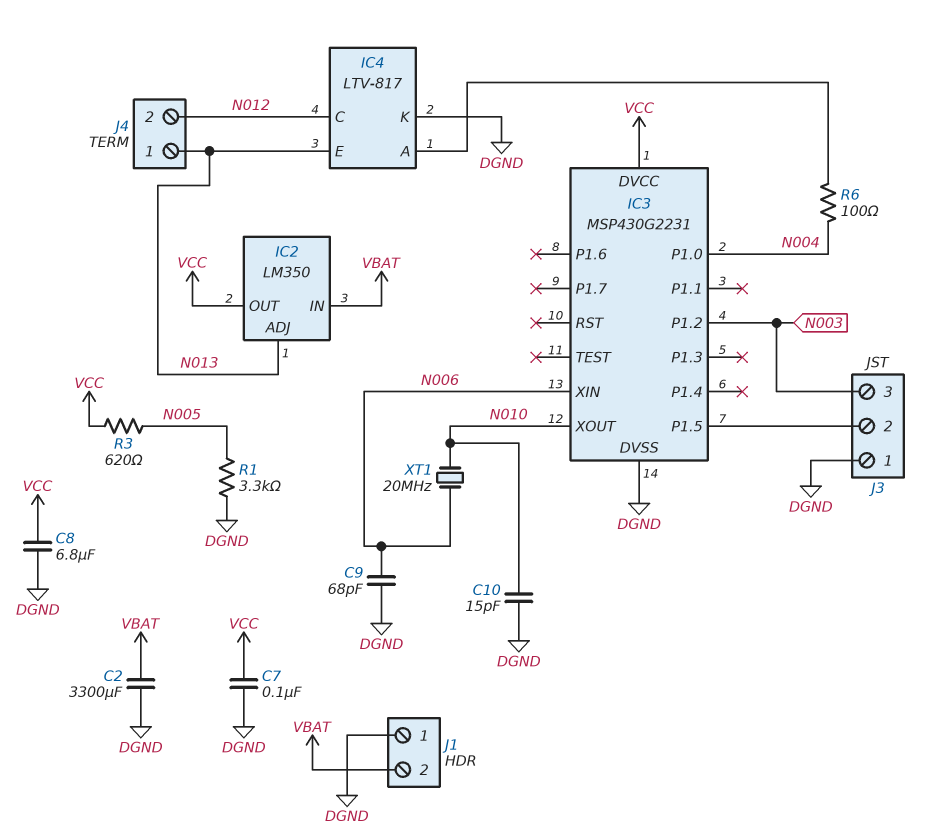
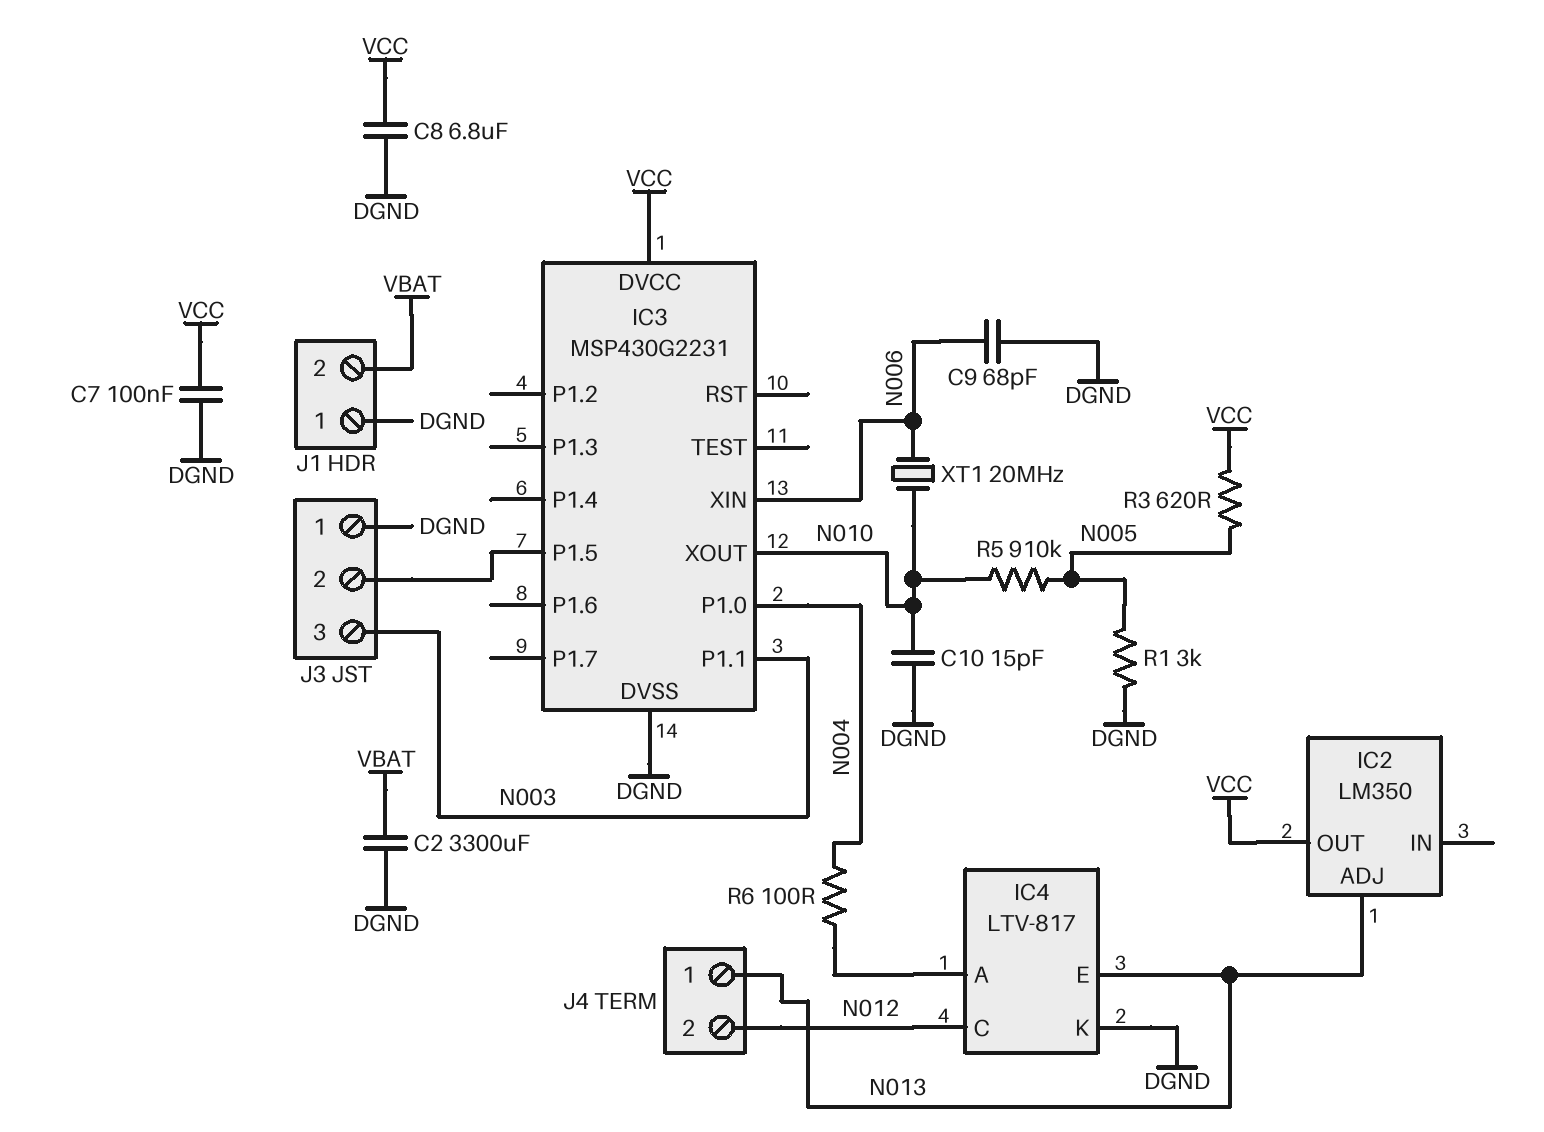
IC2 pin IN: VBAT -> none
IC3 pin P1.1: none -> N003
IC3 pin P1.2: N003 -> none
R1: 3.3k (DGND, N005) -> 3k (DGND, N005)
R5: none -> 910k (N005, N010)

